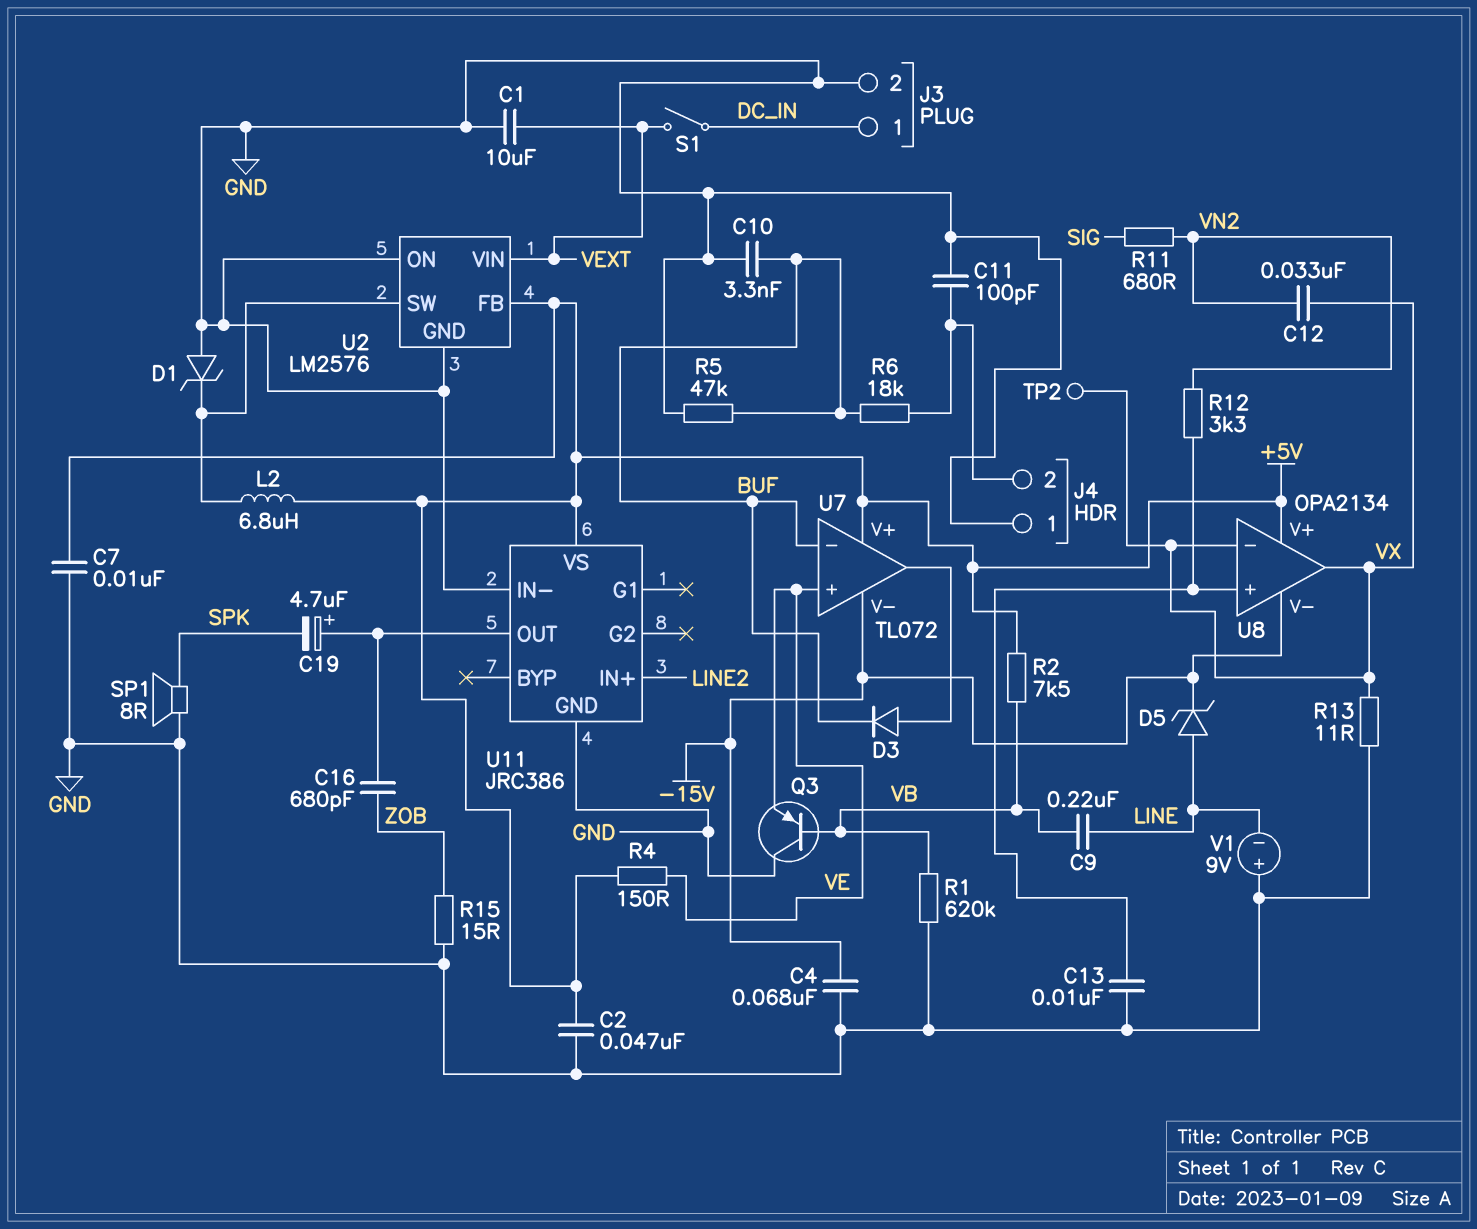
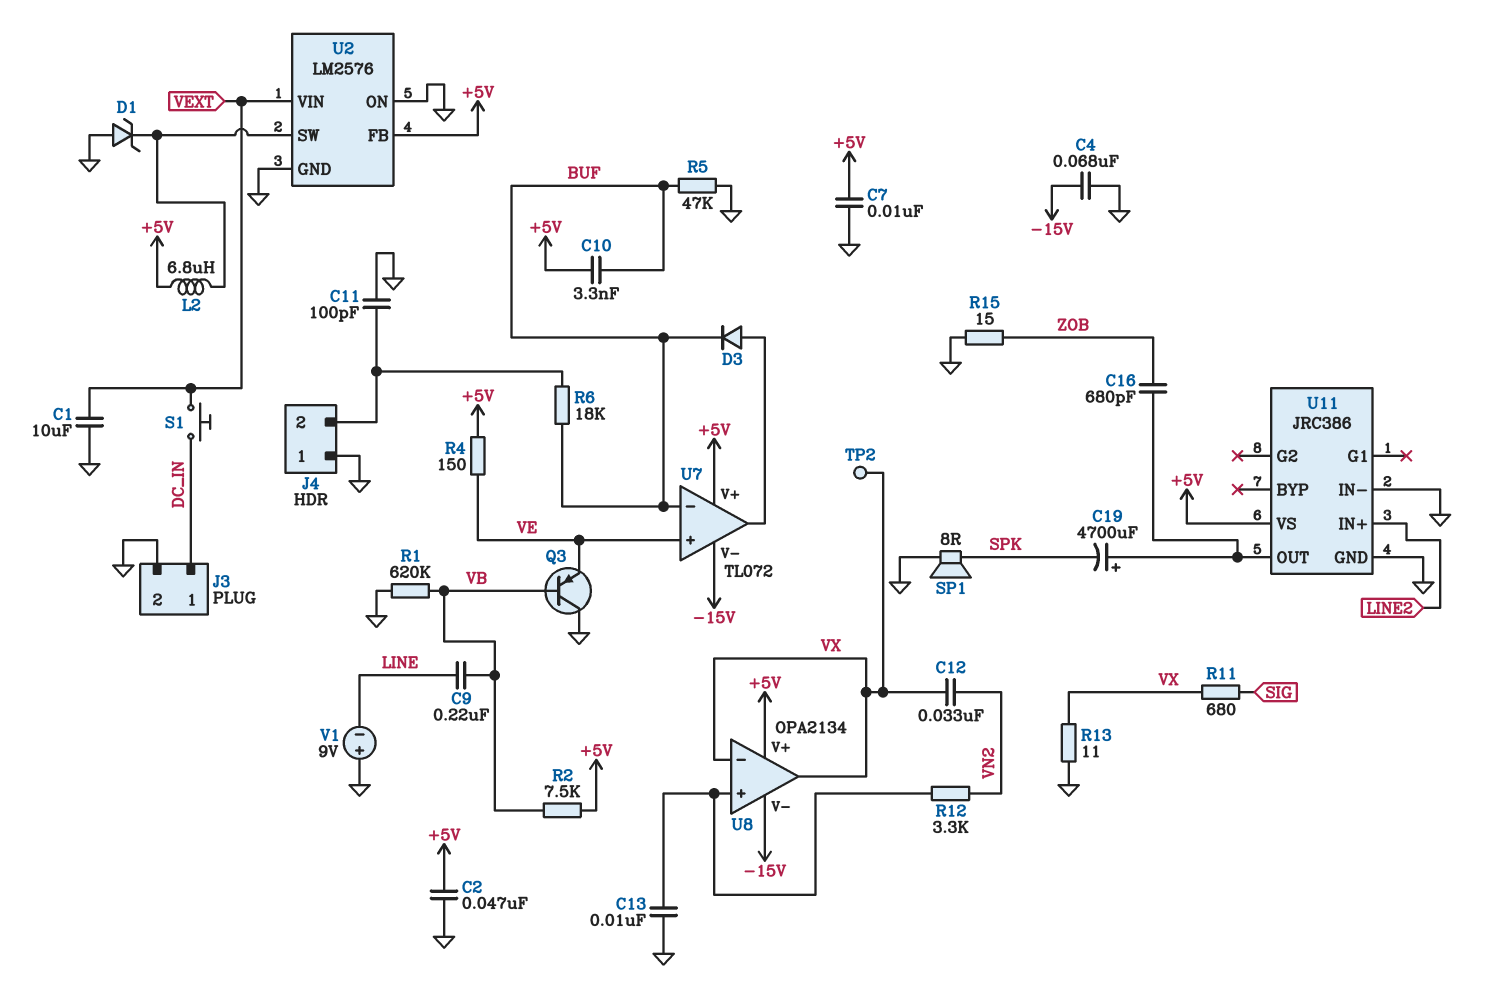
C10: 3.3nF (BUF, GND) -> 3.3nF (+5V, BUF)
C19: 4.7uF (plus U11/OUT, minus SPK) -> 4700uF (plus U11/OUT, minus SPK)
D5: zener (A LINE, K -15V) -> none
R11: 680 (SIG, VN2) -> 680 (SIG, VX)
S1: switch (DC_IN, VEXT) -> button (DC_IN, VEXT)

